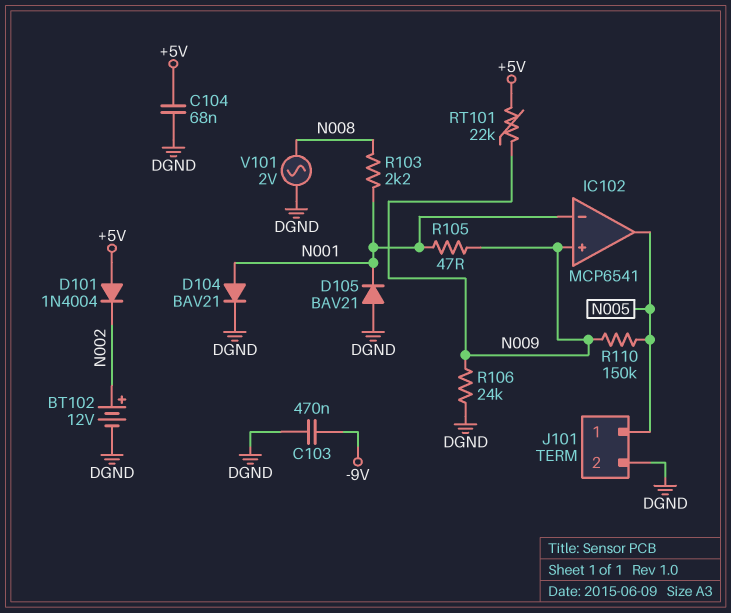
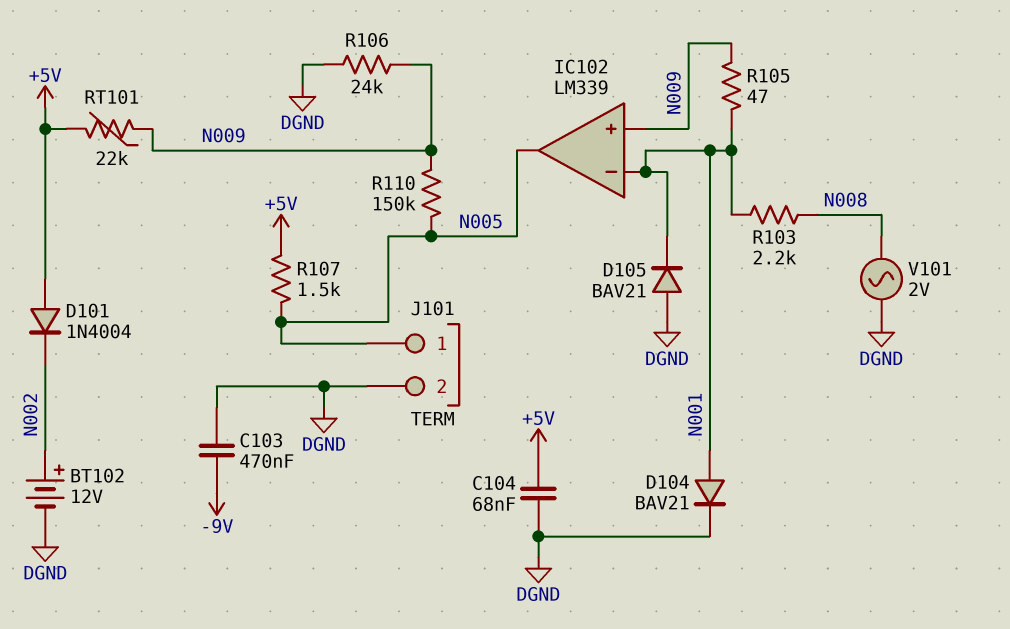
IC102: MCP6541 -> LM339
R107: none -> 1.5k (+5V, N005)

